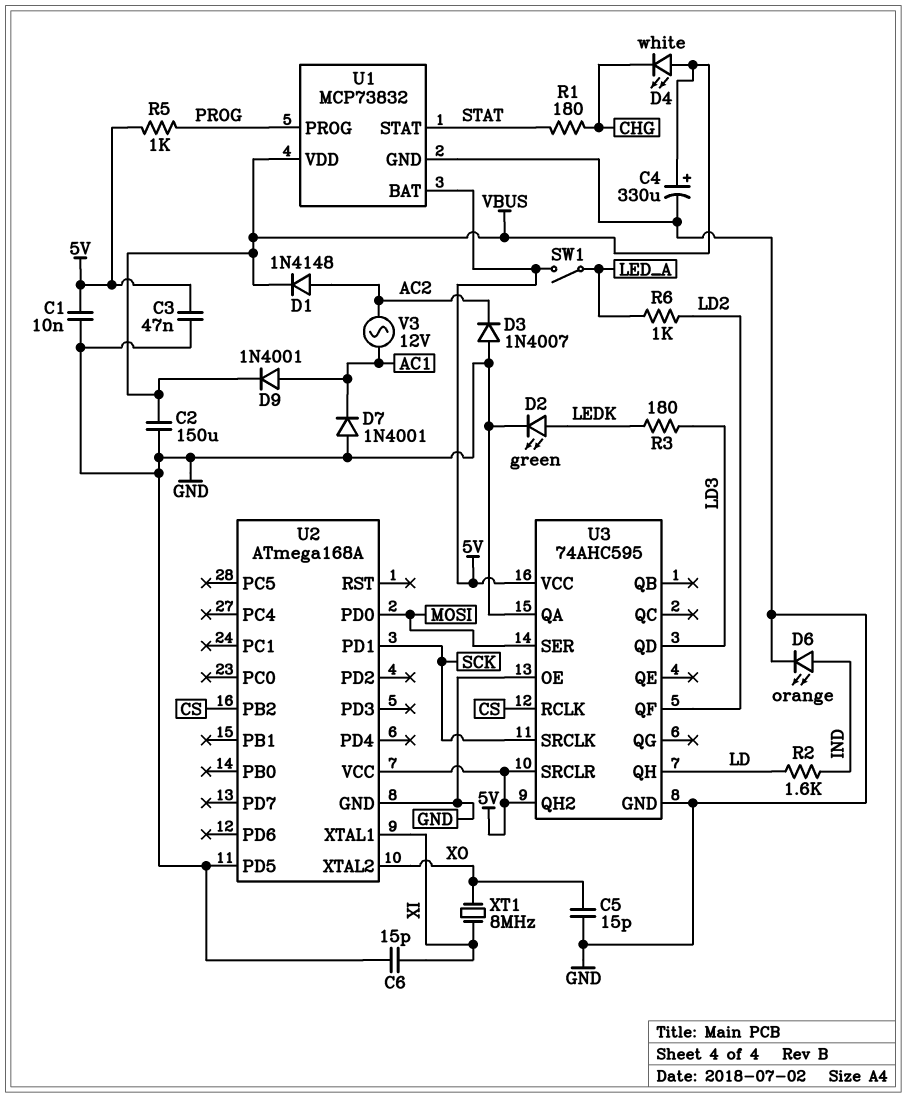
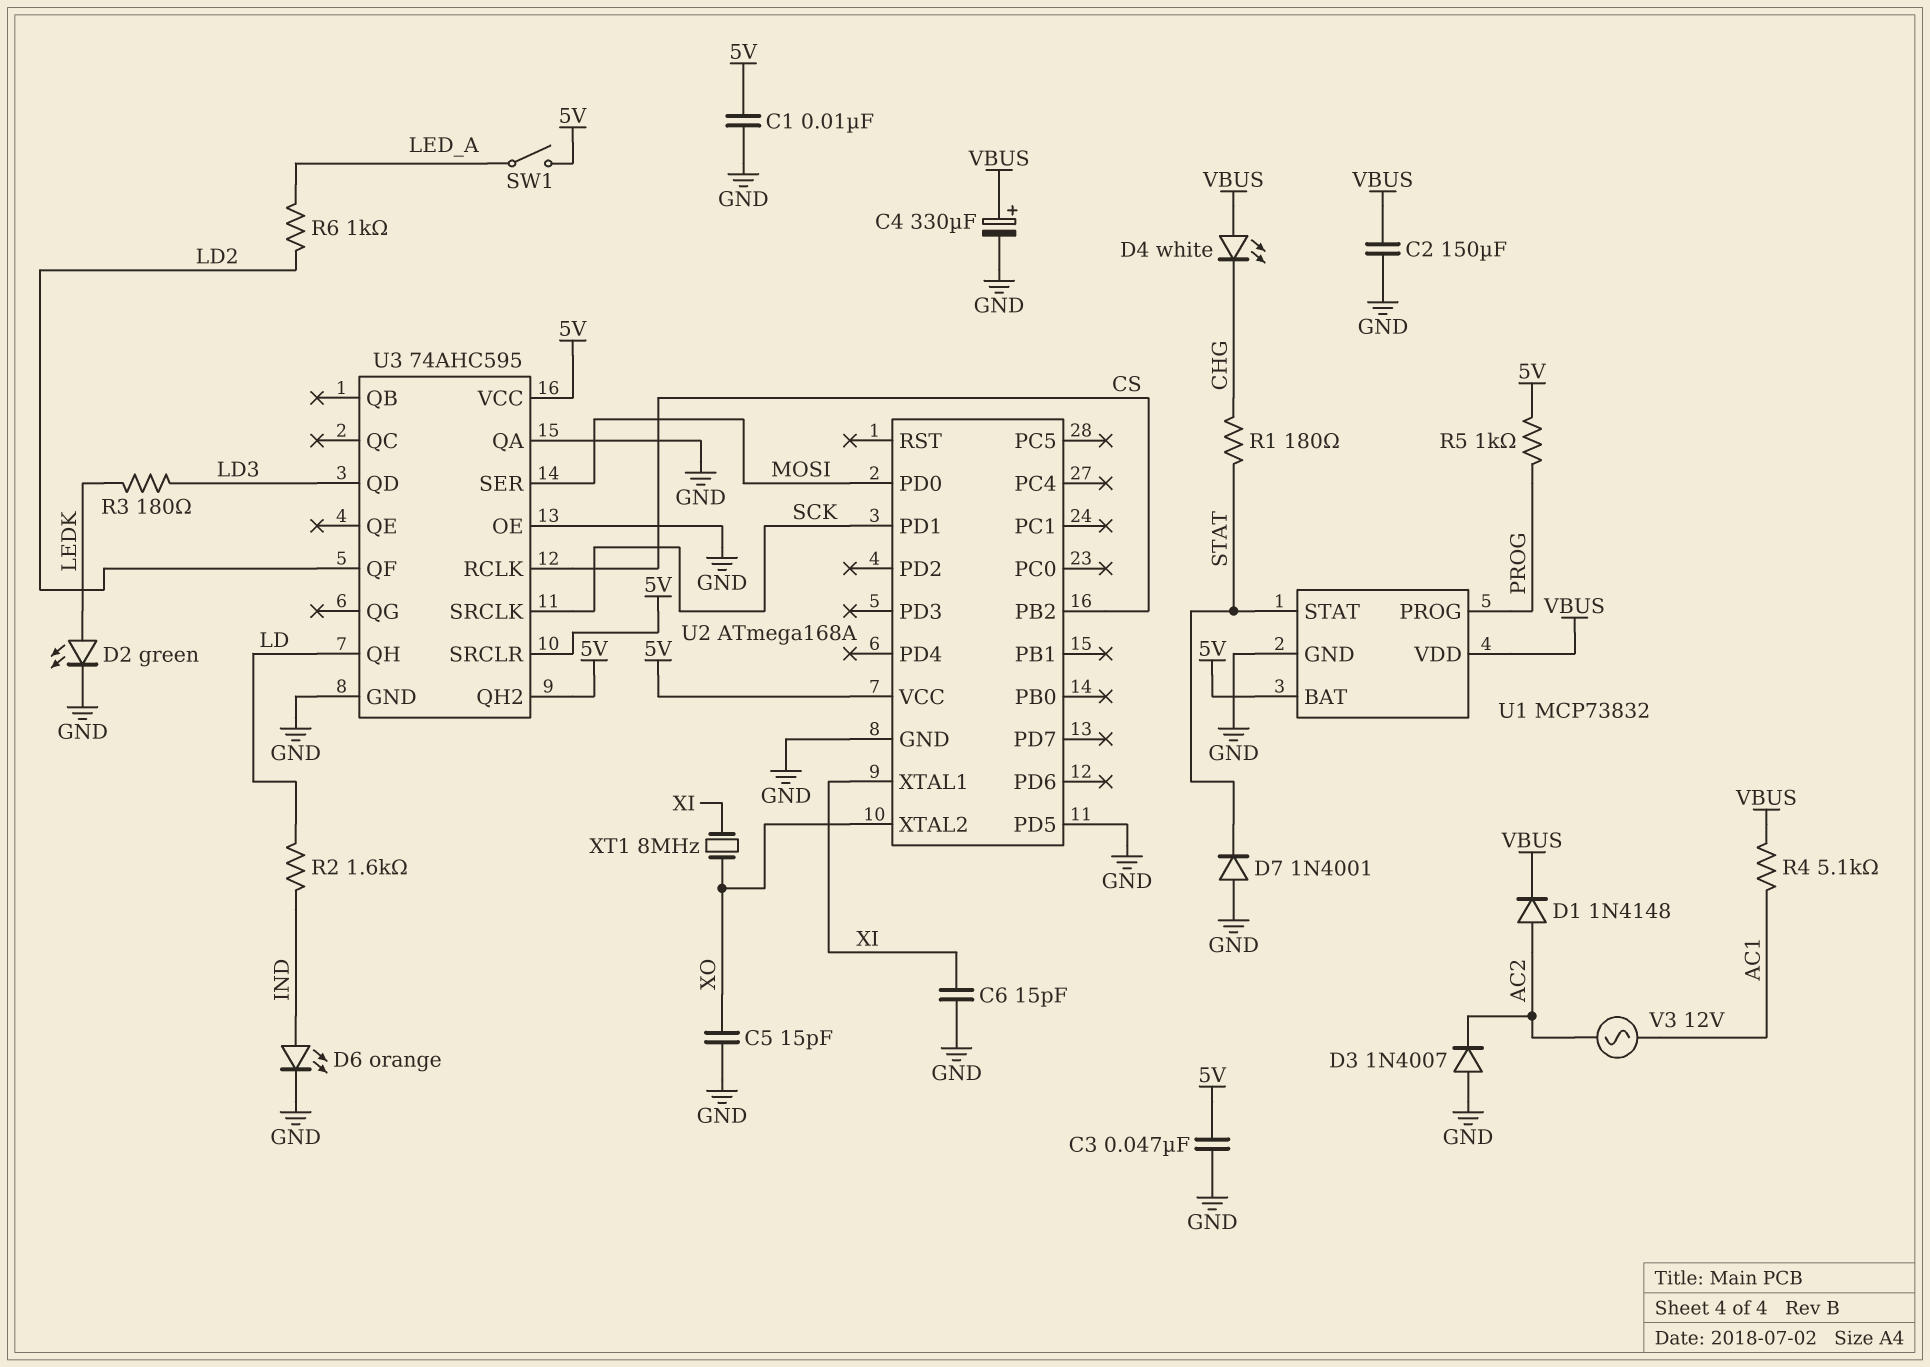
D7: diode 1N4001 (A GND, K AC1) -> diode 1N4001 (A GND, K STAT)
D9: diode 1N4001 (A AC1, K VBUS) -> none
R4: none -> 5.1k (AC1, VBUS)

